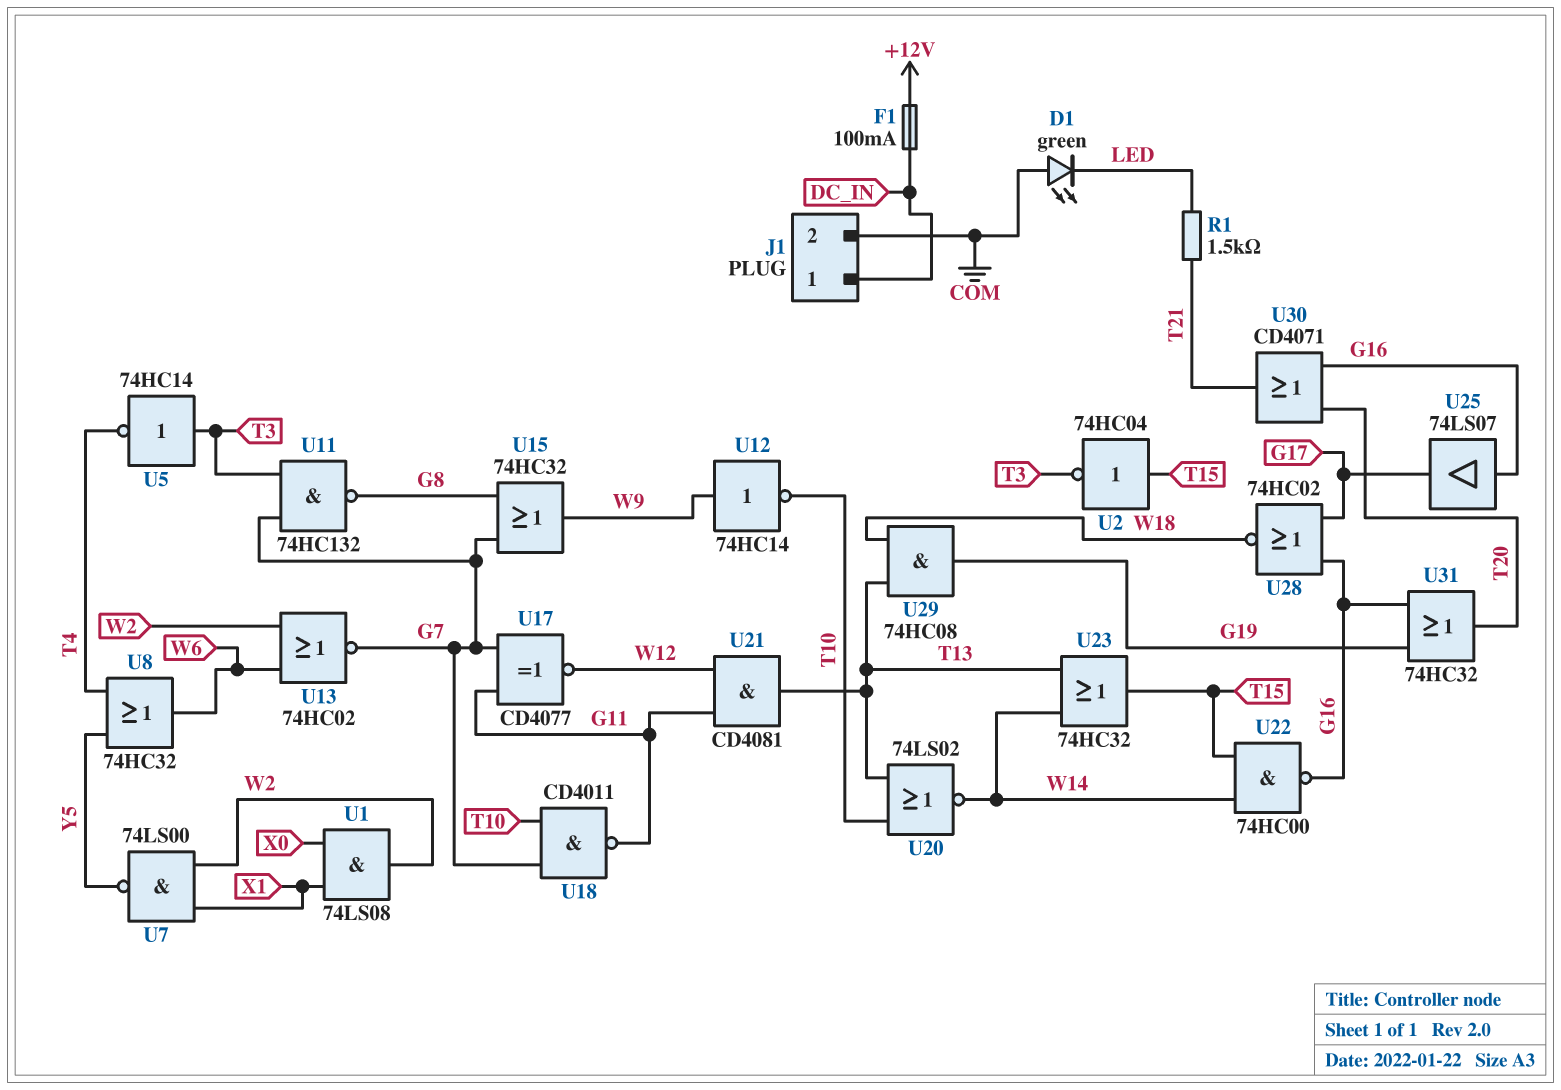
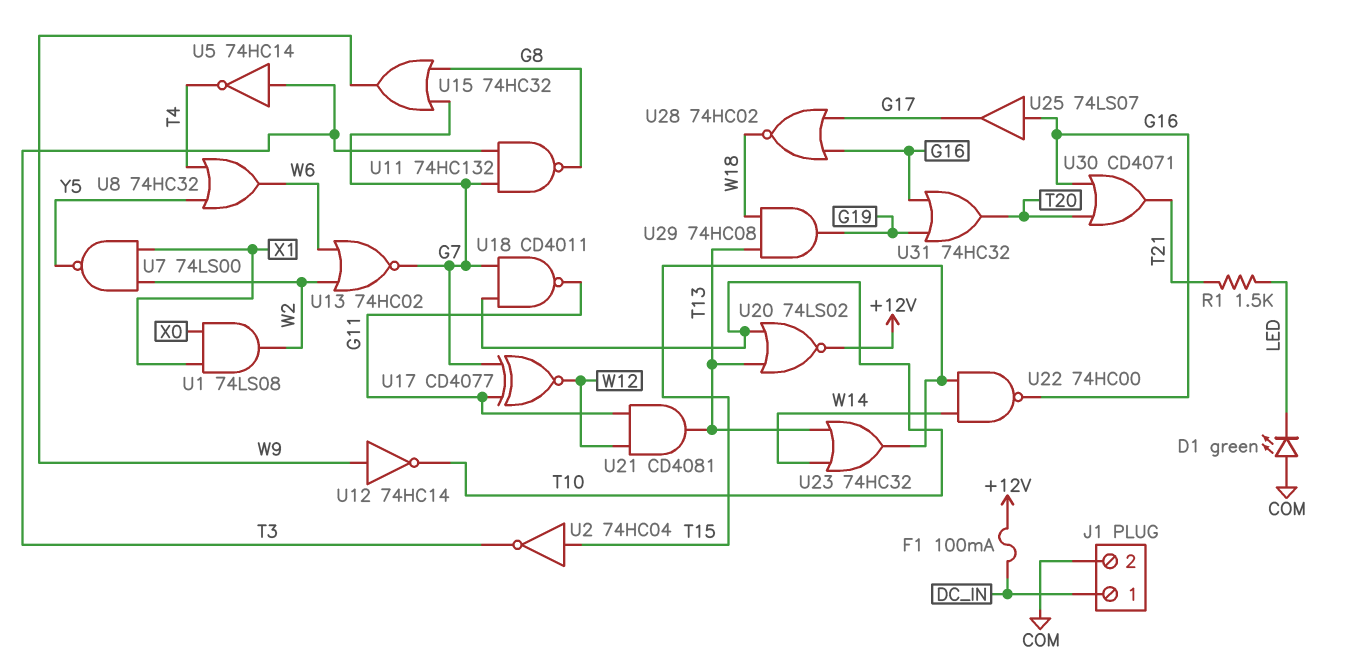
U20: NOR 74LS02 (in T10, in T13, out W14) -> NOR 74LS02 (in T10, in T13, out +12V)

